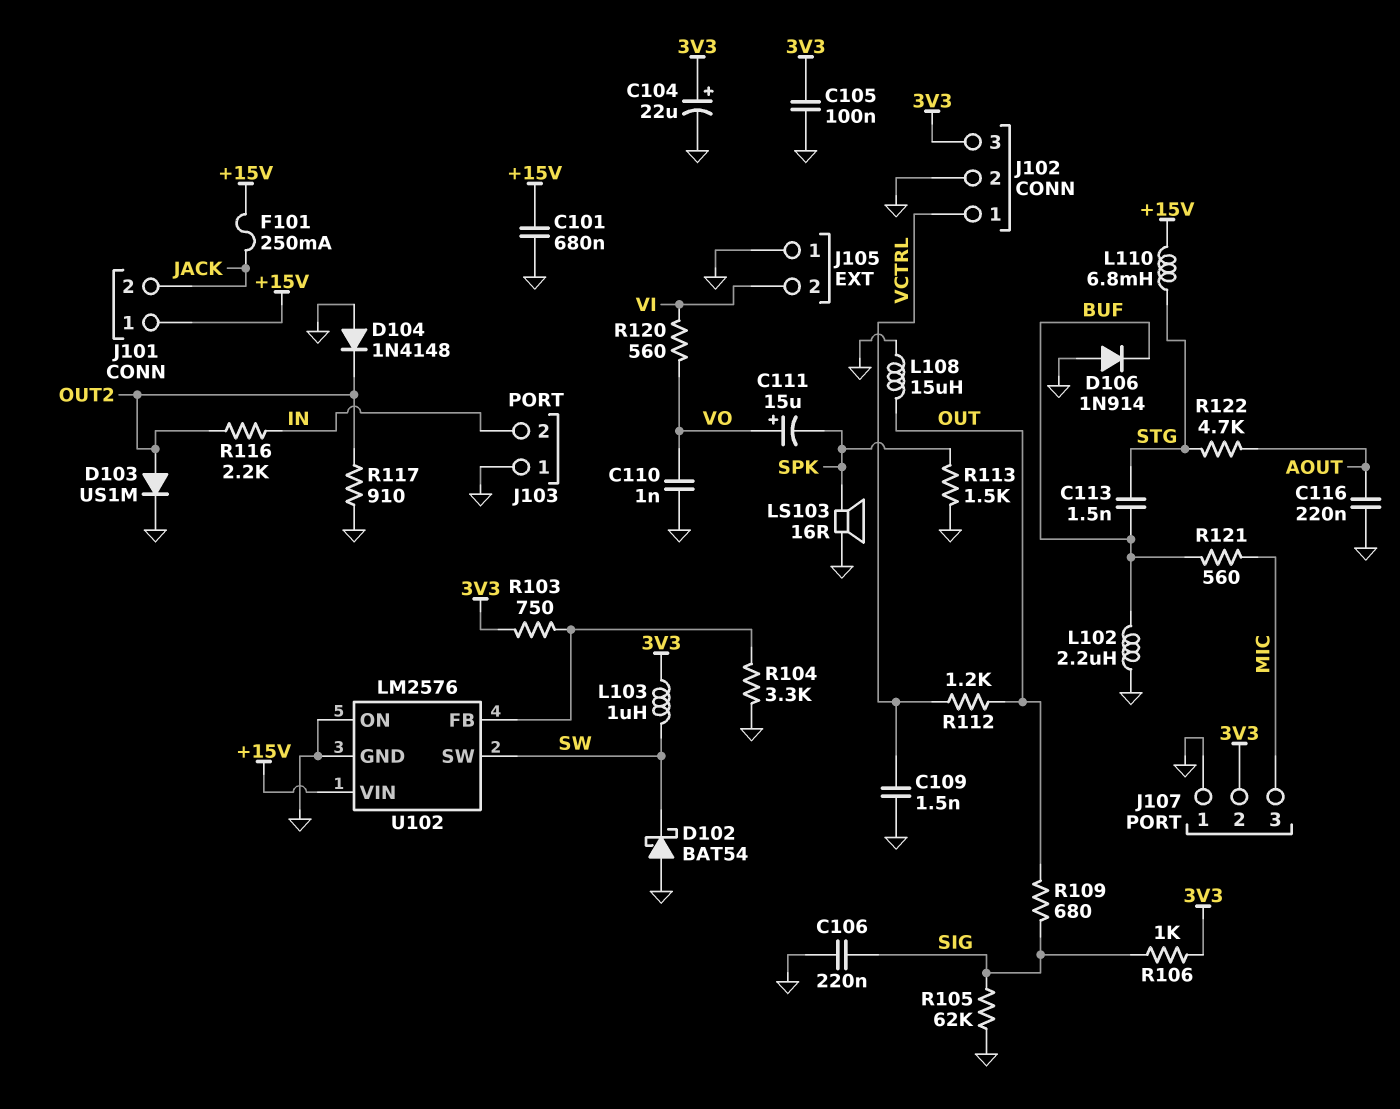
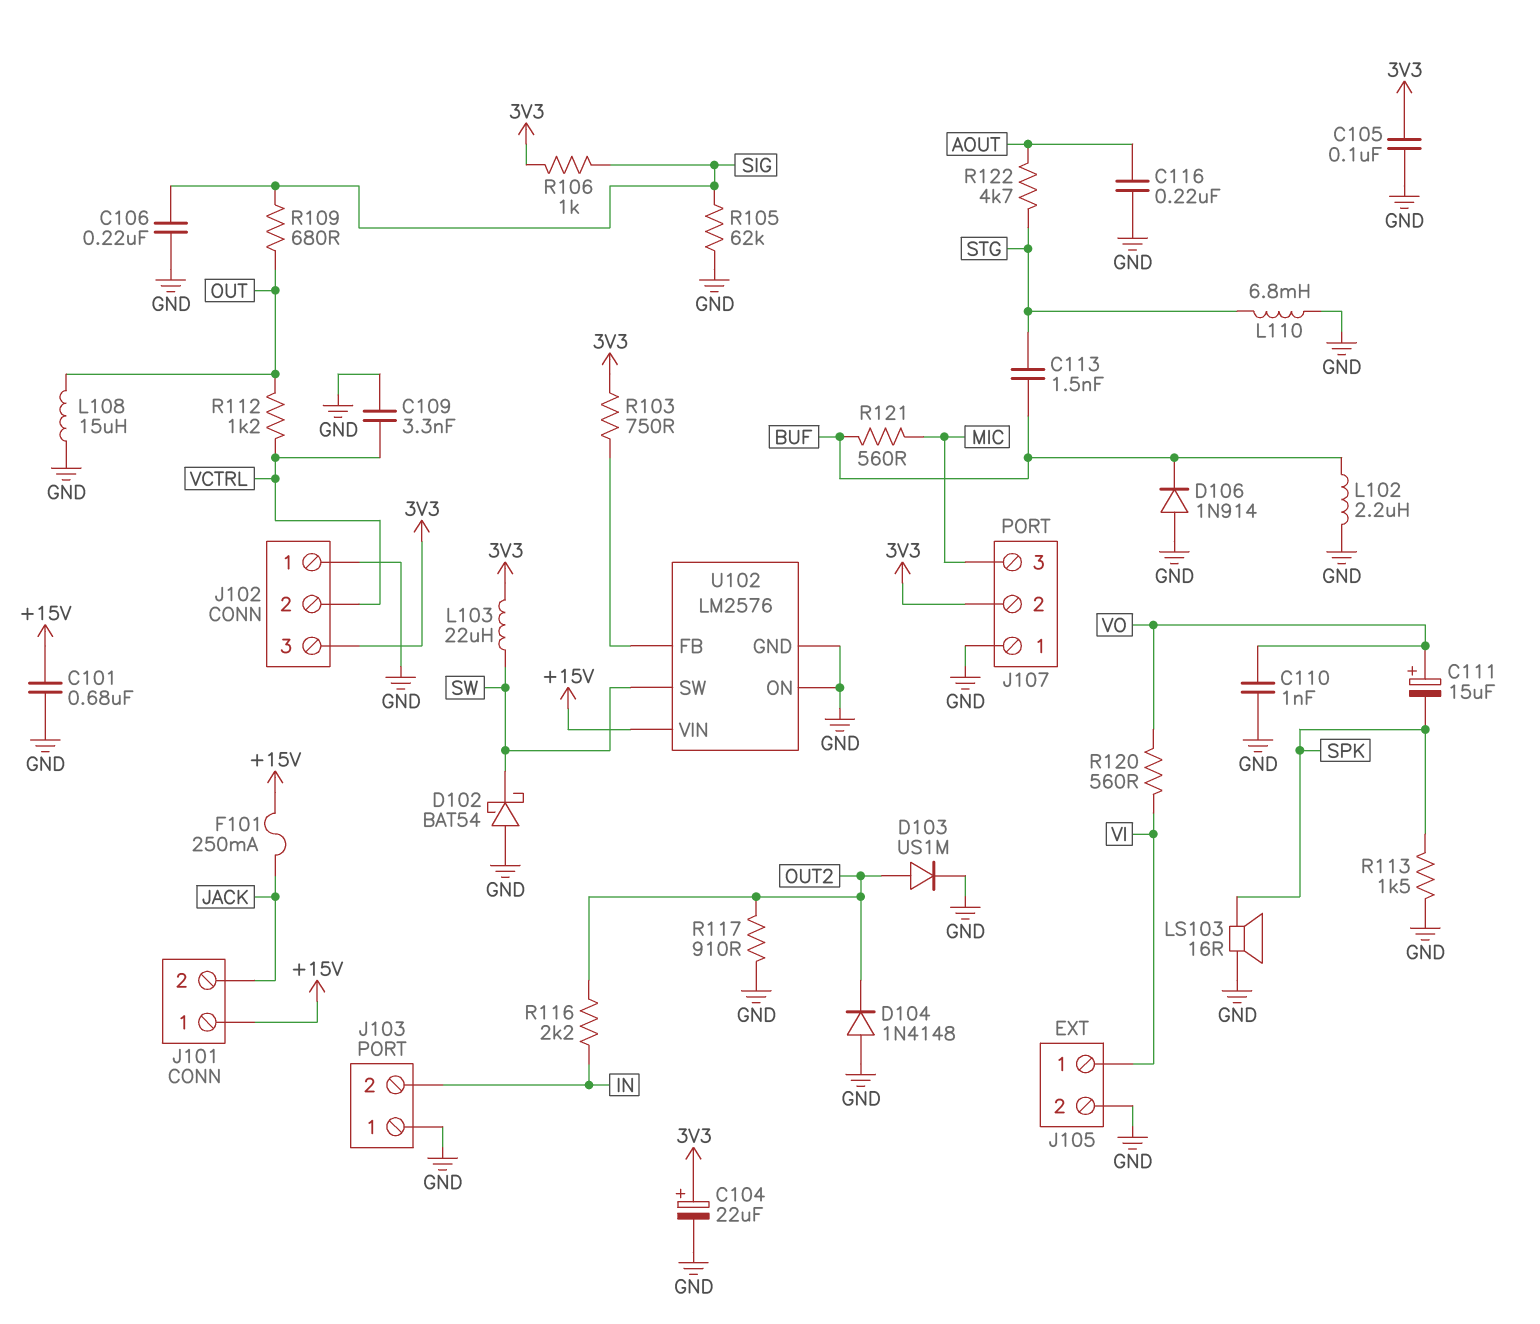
C109: 1.5nF (GND, VCTRL) -> 3.3nF (GND, VCTRL)
J102 pin 1: VCTRL -> GND
J102 pin 2: GND -> VCTRL
J105 pin 1: GND -> VI
J105 pin 2: VI -> GND
L103: 1uH (3V3, SW) -> 22uH (3V3, SW)
L110: 6.8mH (+15V, STG) -> 6.8mH (GND, STG)
R104: 3.3k (GND, U102/FB) -> none

